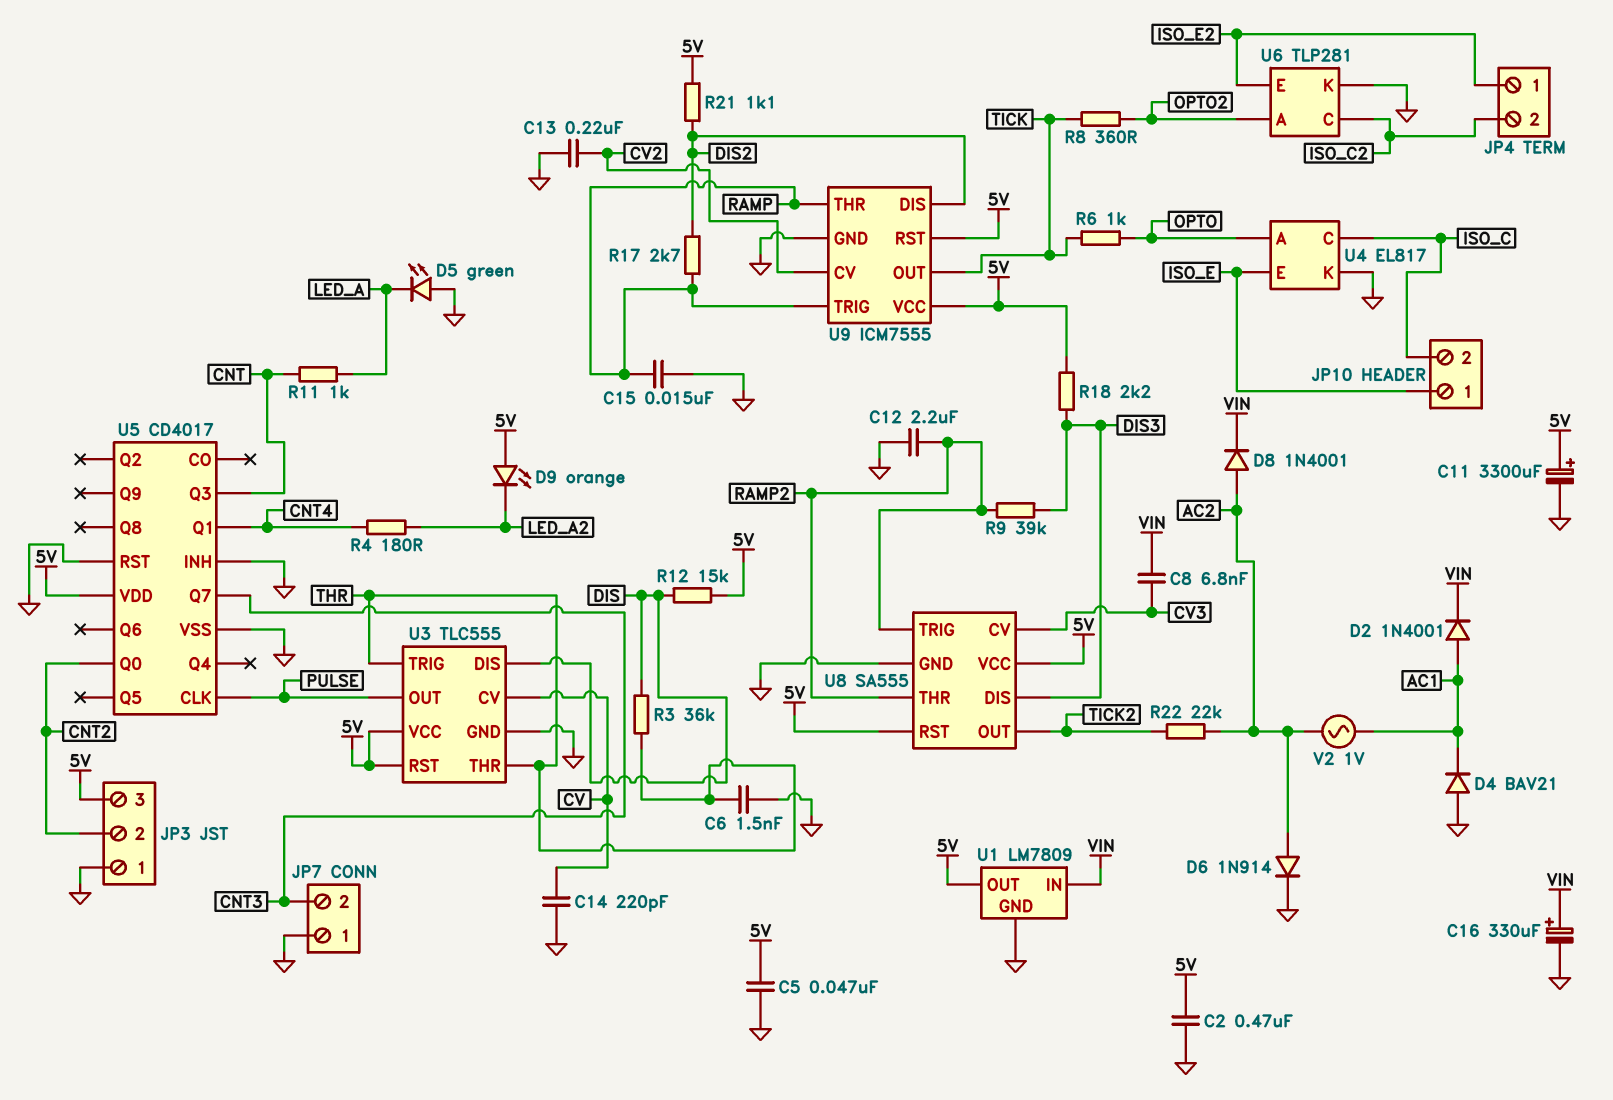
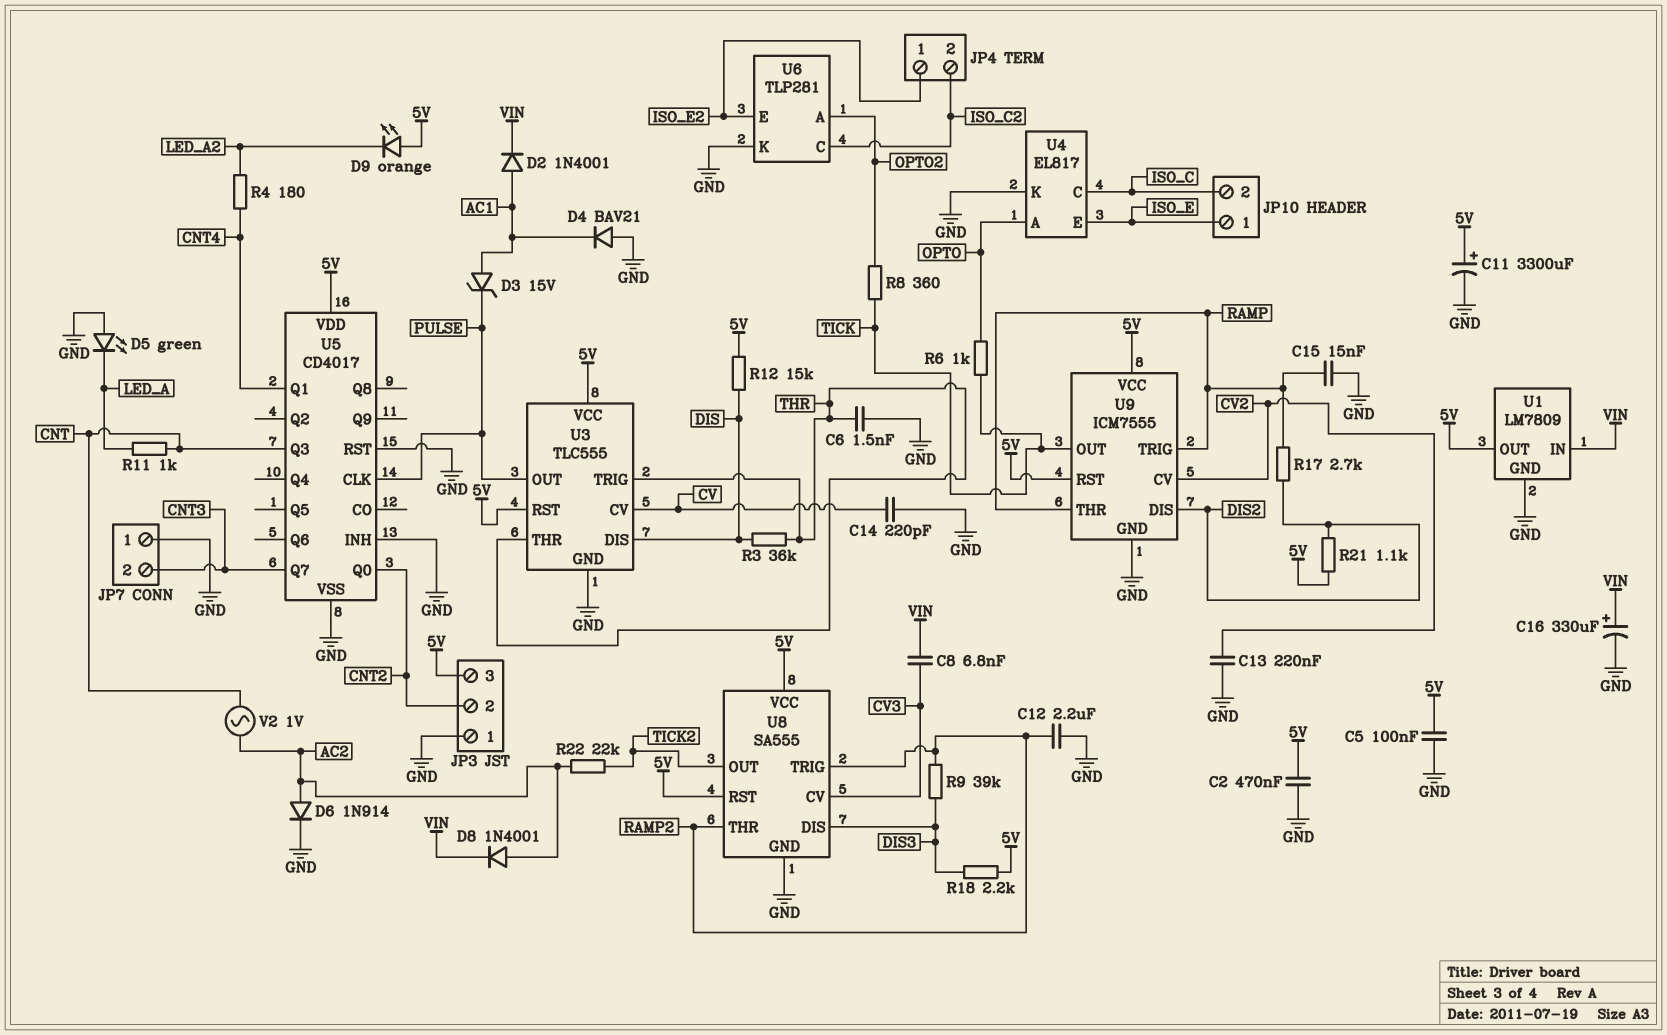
C5: 47nF (5V, GND) -> 100nF (5V, GND)
D3: none -> zener 15V (A AC1, K PULSE)
V2: AC 1V (AC1, AC2) -> AC 1V (AC2, CNT)

